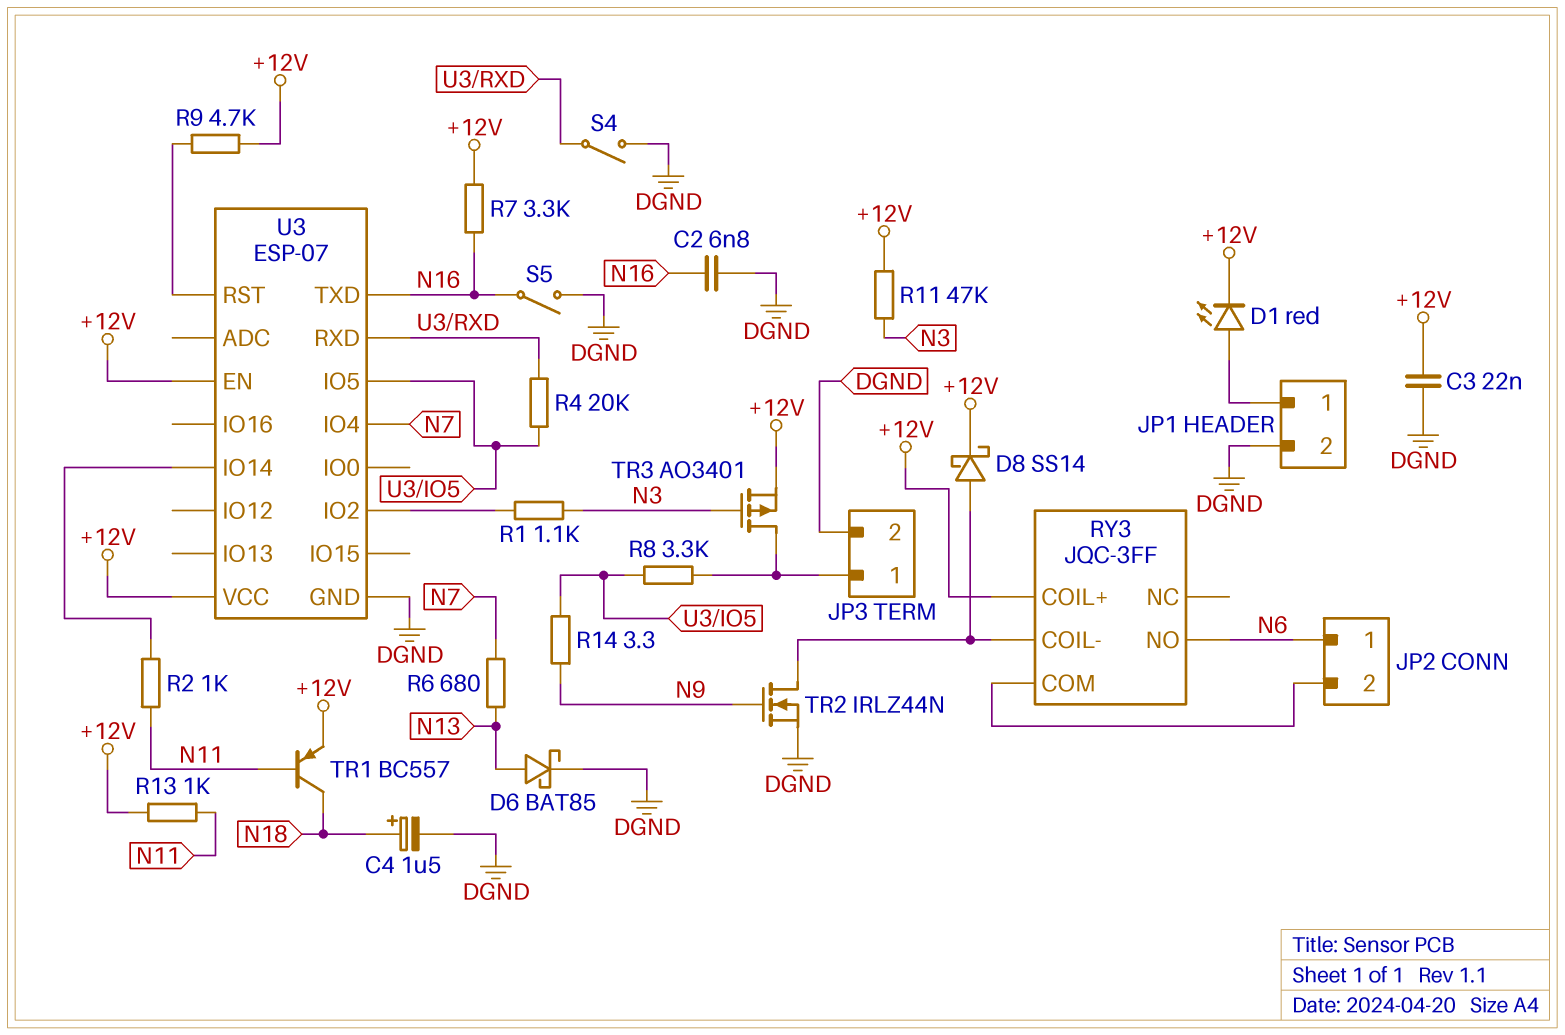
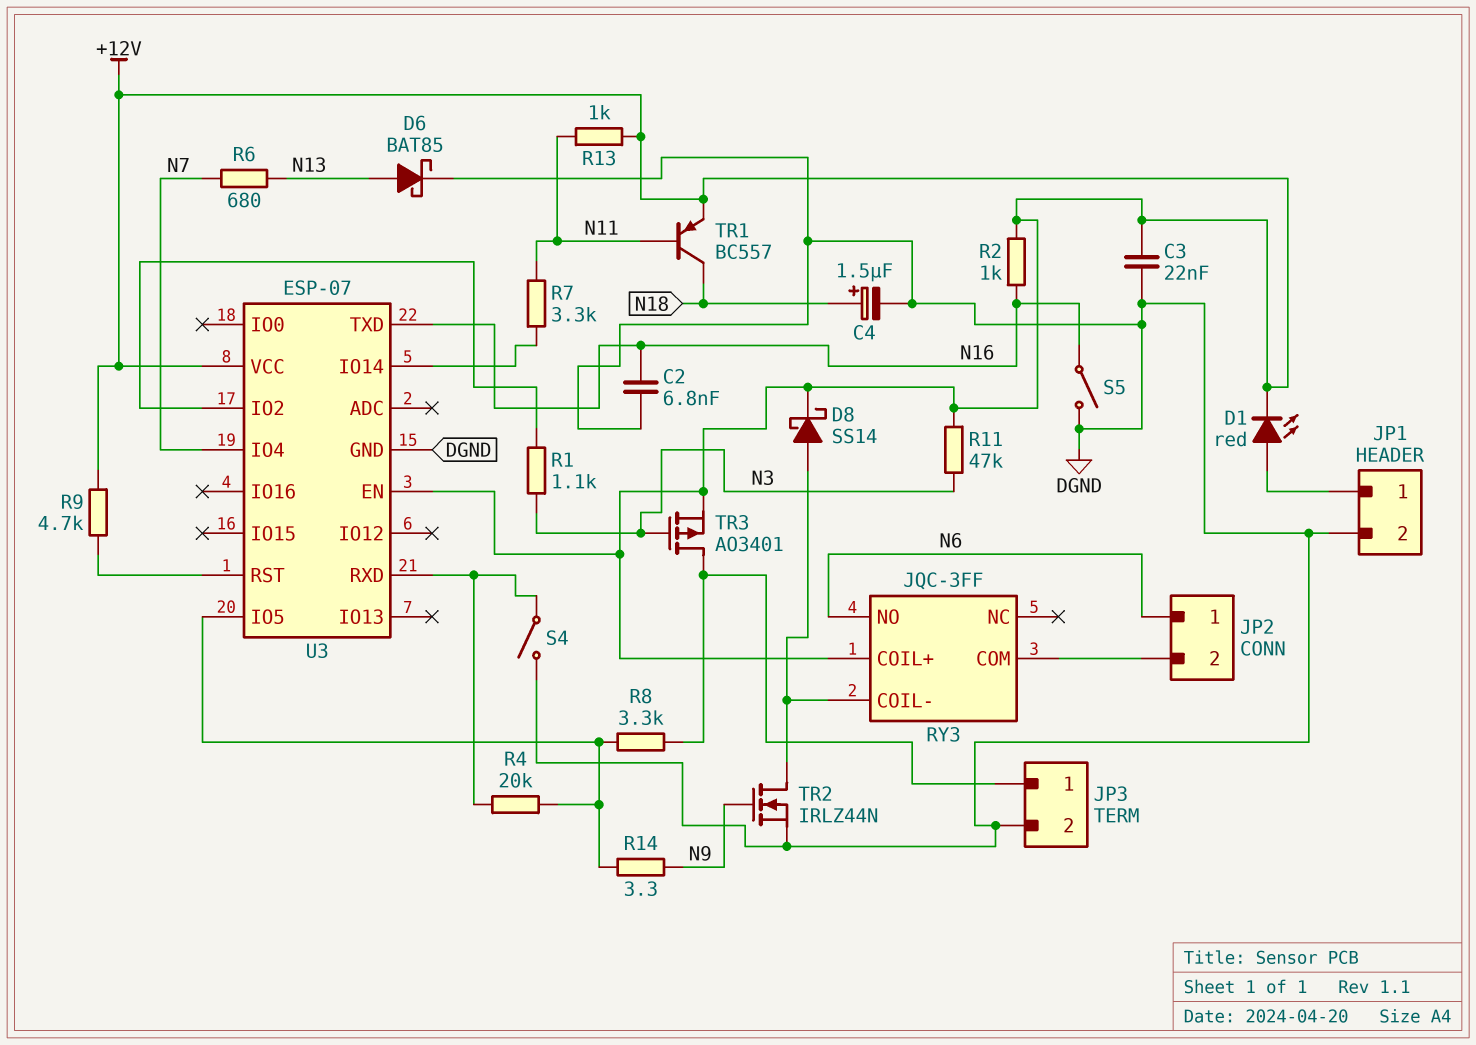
R2: 1k (N11, U3/IO14) -> 1k (+12V, N16)
R7: 3.3k (+12V, N16) -> 3.3k (N11, U3/IO14)

